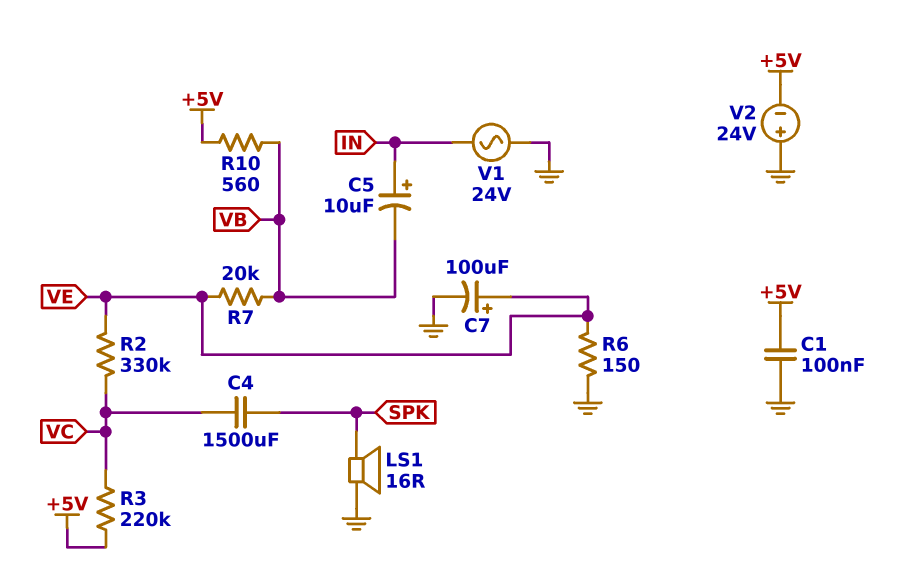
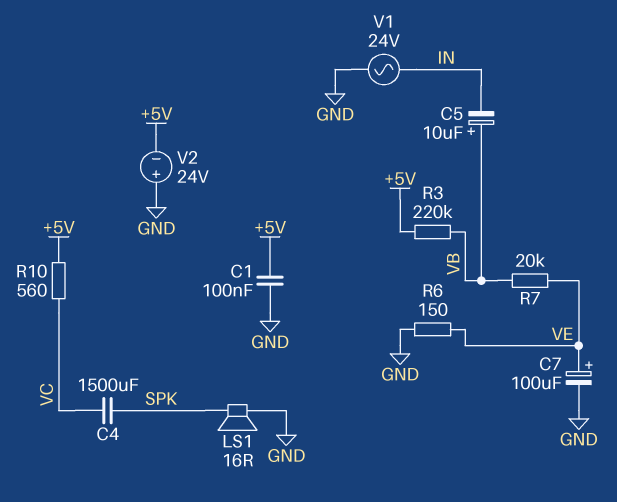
C5: 10uF (plus IN, minus VB) -> 10uF (plus VB, minus IN)
R2: 330k (VC, VE) -> none
R3: 220k (+5V, VC) -> 220k (+5V, VB)
R10: 560 (+5V, VB) -> 560 (+5V, VC)

